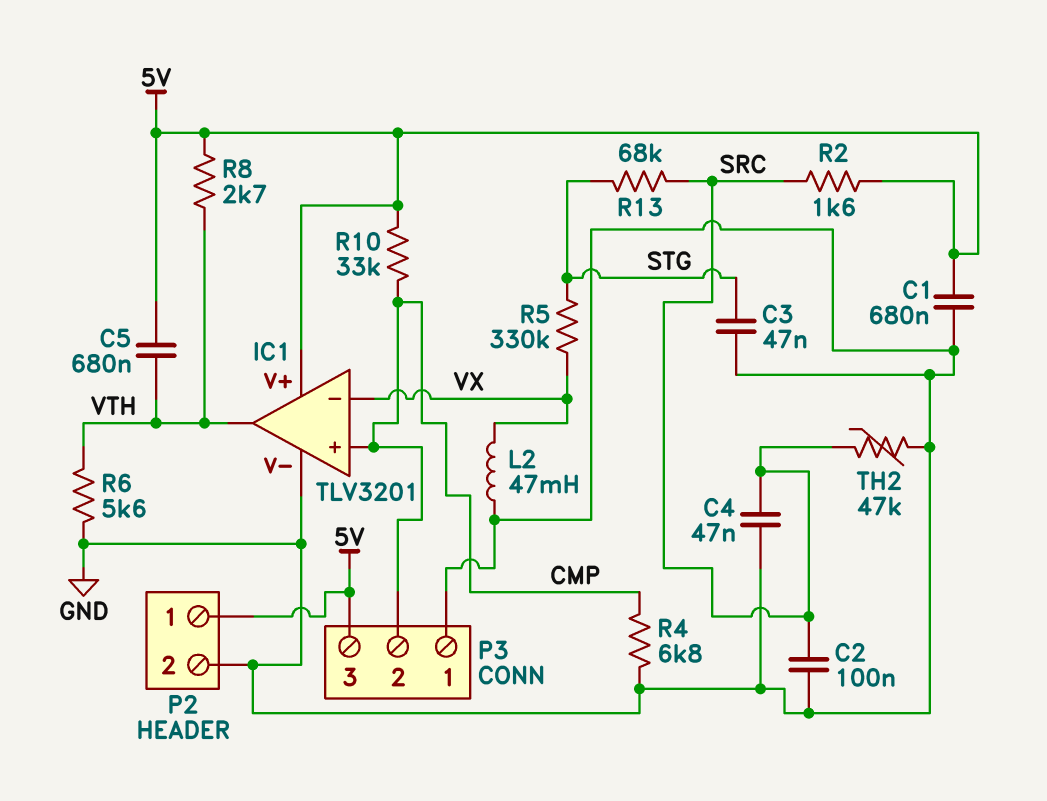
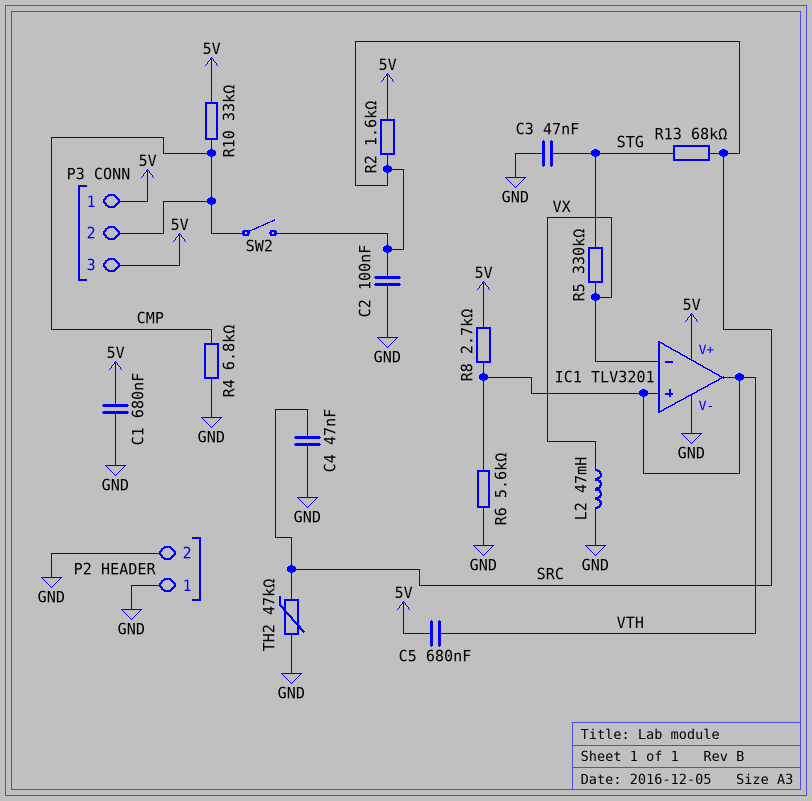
IC1 pin in+: CMP -> VTH
P2 pin 1: 5V -> GND
P3 pin 1: GND -> 5V
SW2: none -> switch (CMP, SRC)

